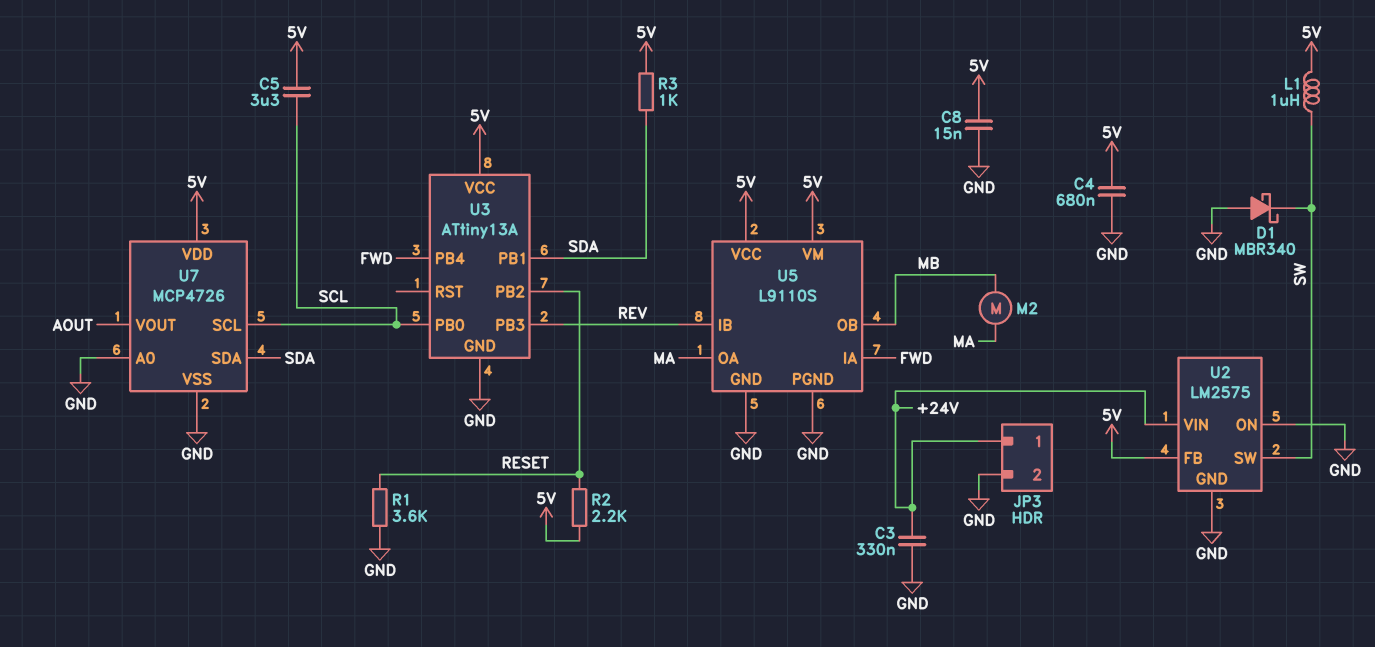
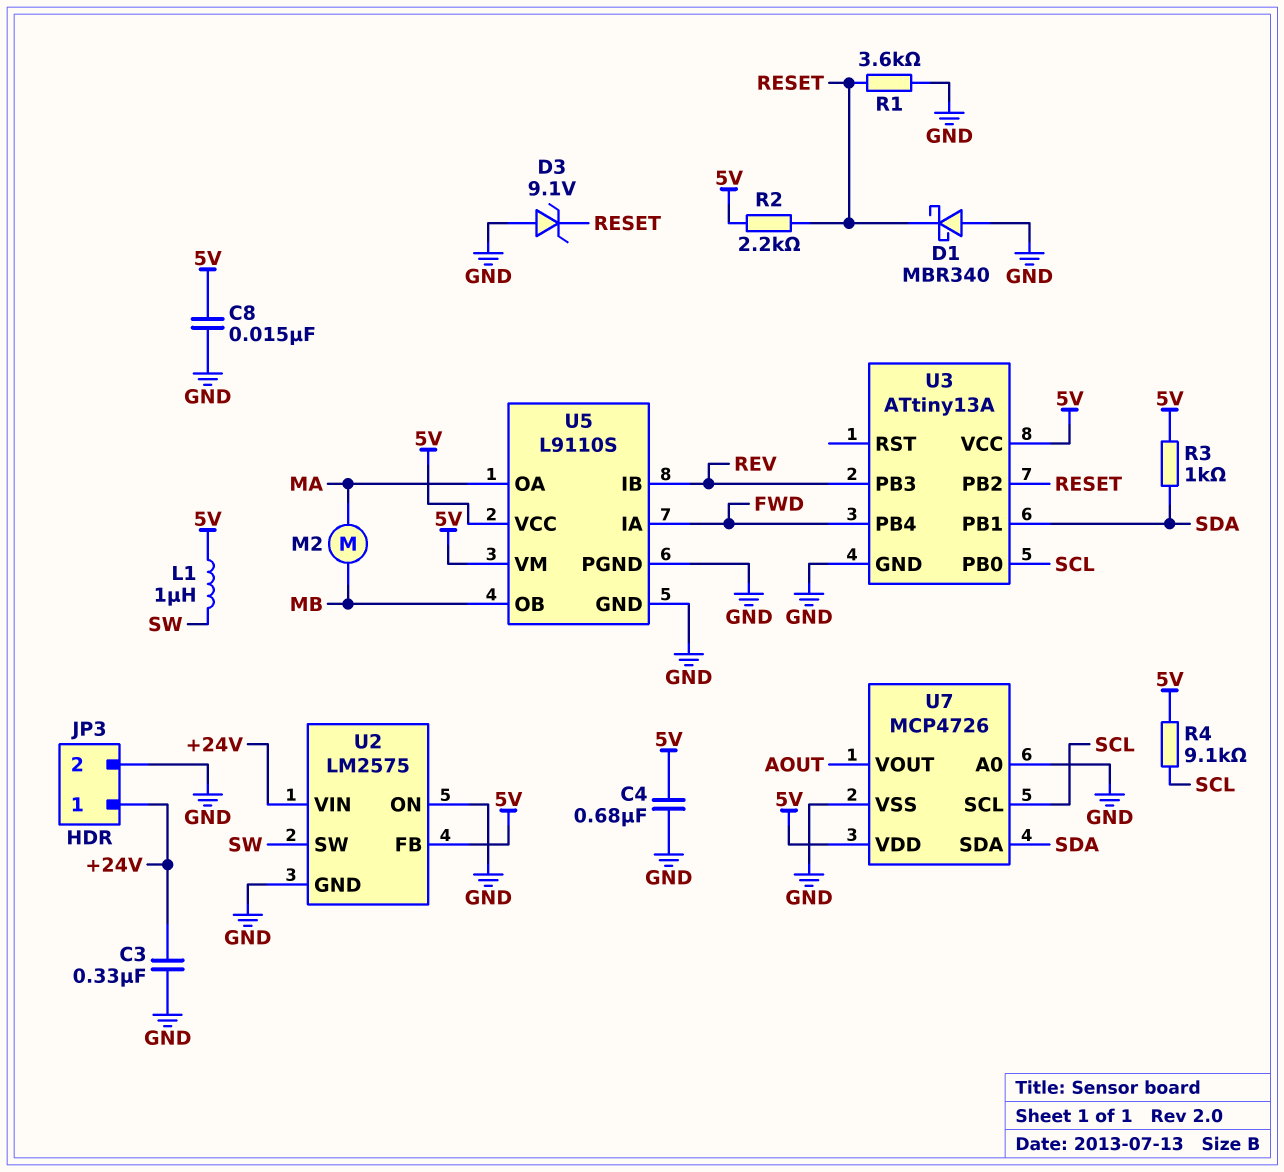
C5: 3.3uF (5V, SCL) -> none
D1: schottky MBR340 (A GND, K SW) -> schottky MBR340 (A GND, K RESET)
D3: none -> zener 9.1V (A GND, K RESET)
R4: none -> 9.1k (5V, SCL)

